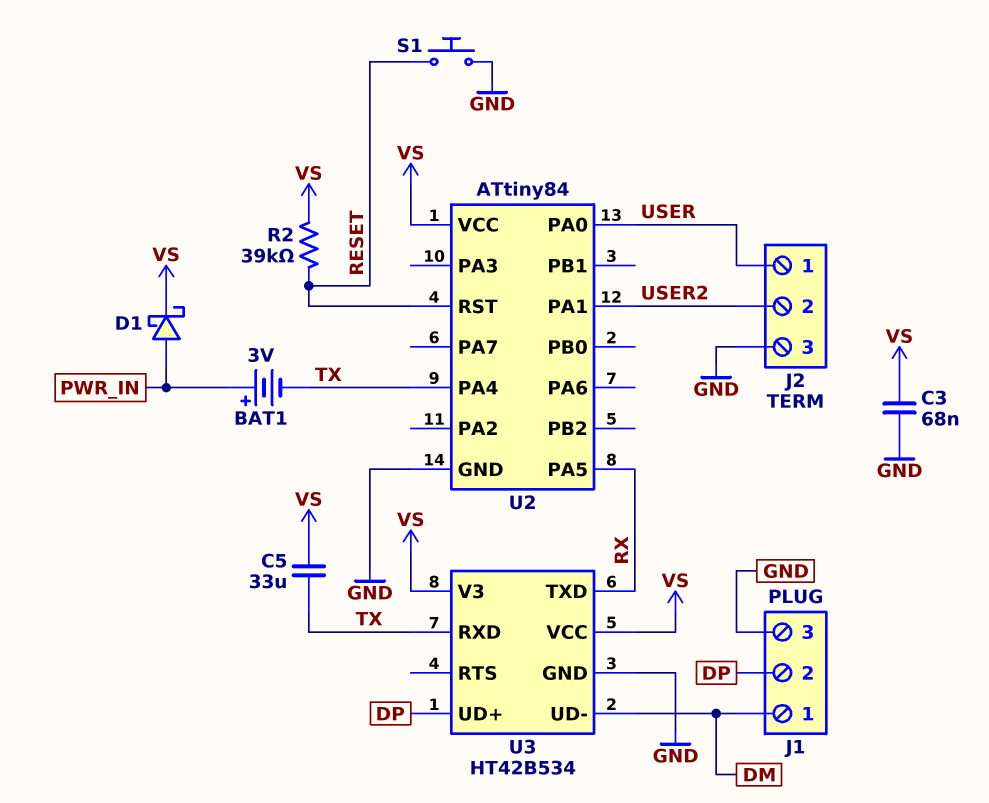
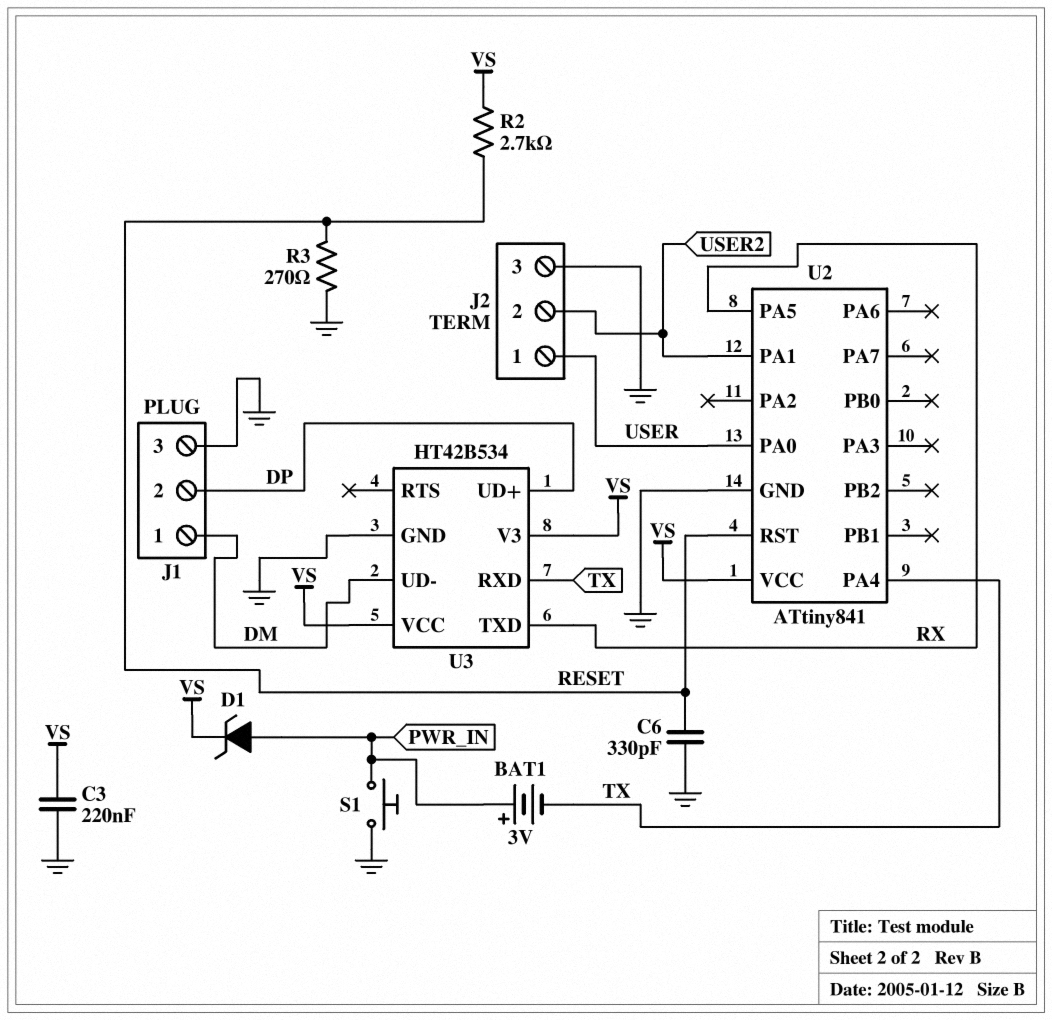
C3: 68nF (GND, VS) -> 220nF (GND, VS)
C5: 33uF (TX, VS) -> none
C6: none -> 330pF (GND, RESET)
D1: schottky (A PWR_IN, K VS) -> zener (A PWR_IN, K VS)
R2: 39k (RESET, VS) -> 2.7k (RESET, VS)
R3: none -> 270 (GND, RESET)
S1: button (GND, RESET) -> button (GND, PWR_IN)
U2: ATtiny84 -> ATtiny841

